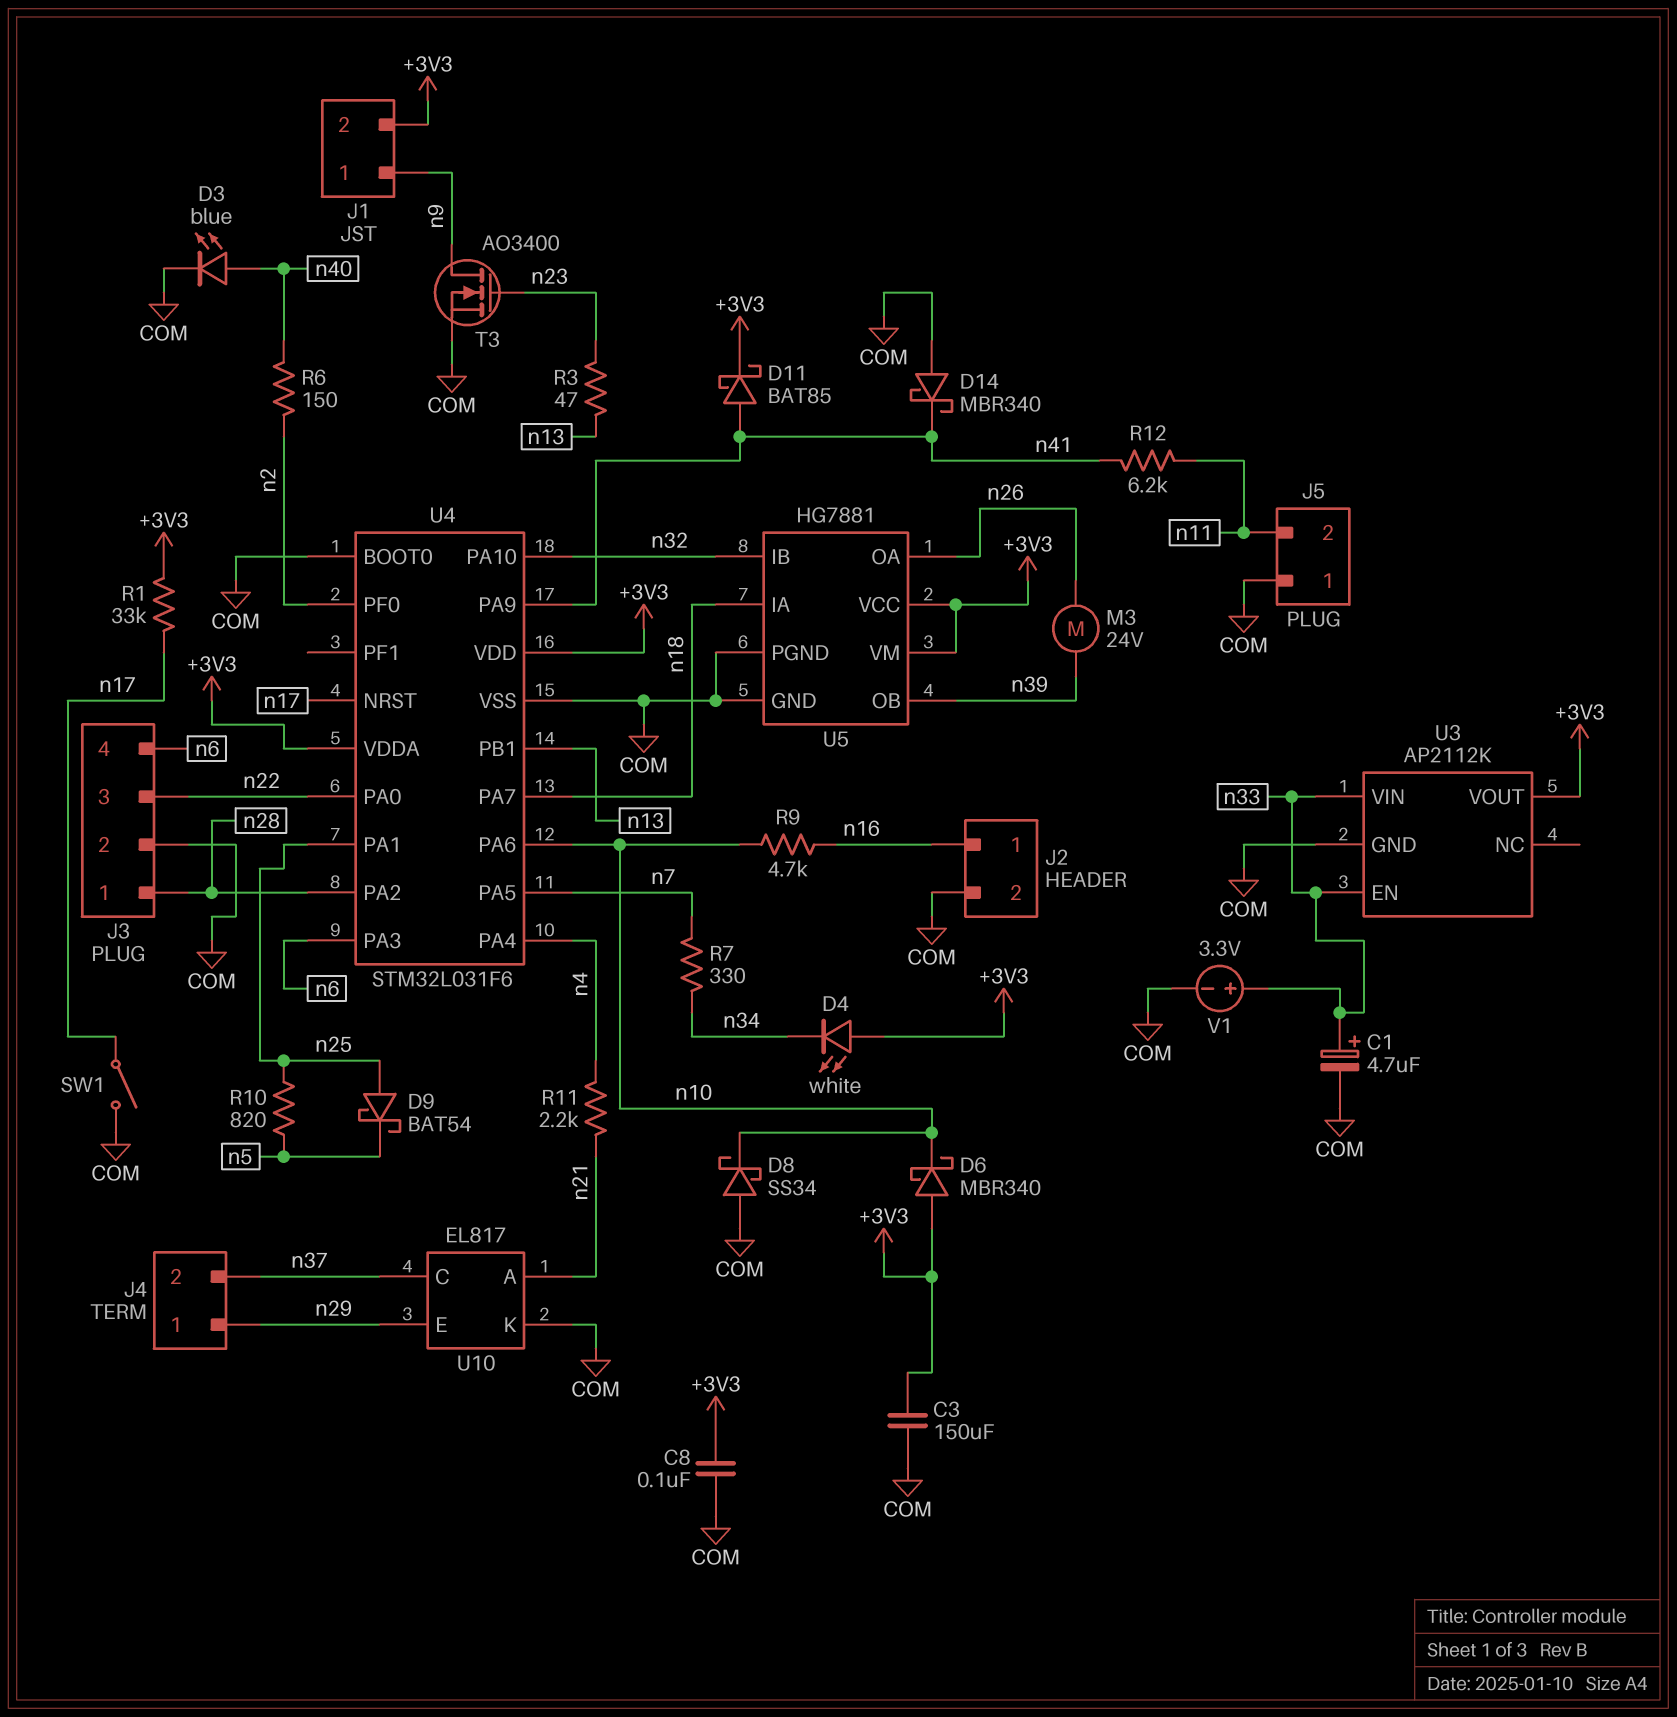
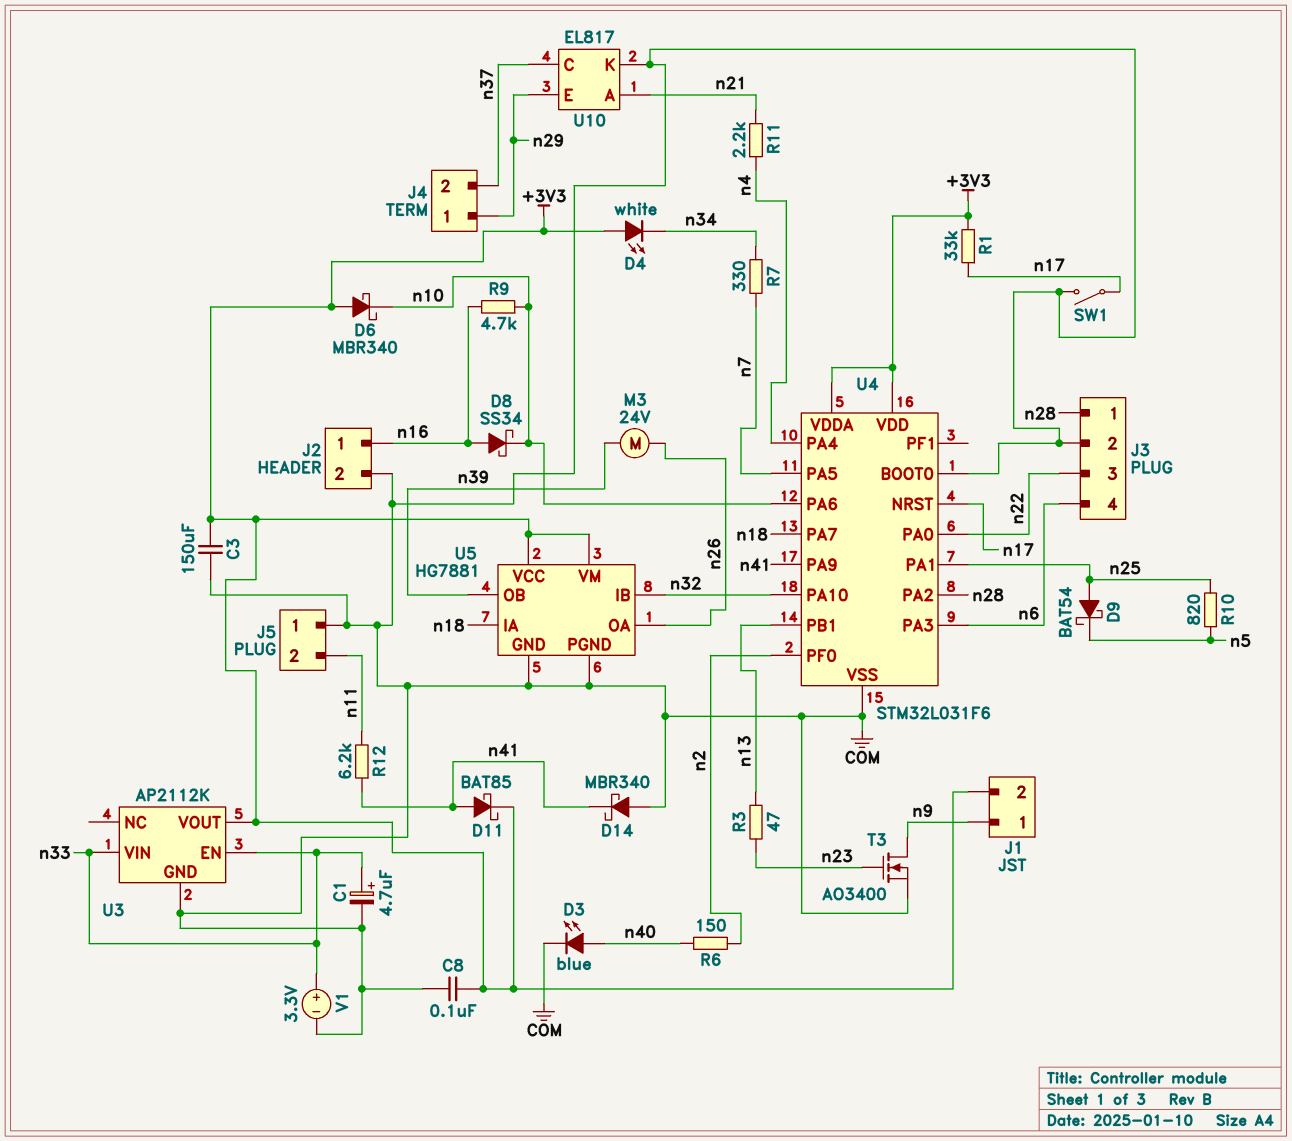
D8: schottky SS34 (A COM, K n10) -> schottky SS34 (A n16, K n10)

